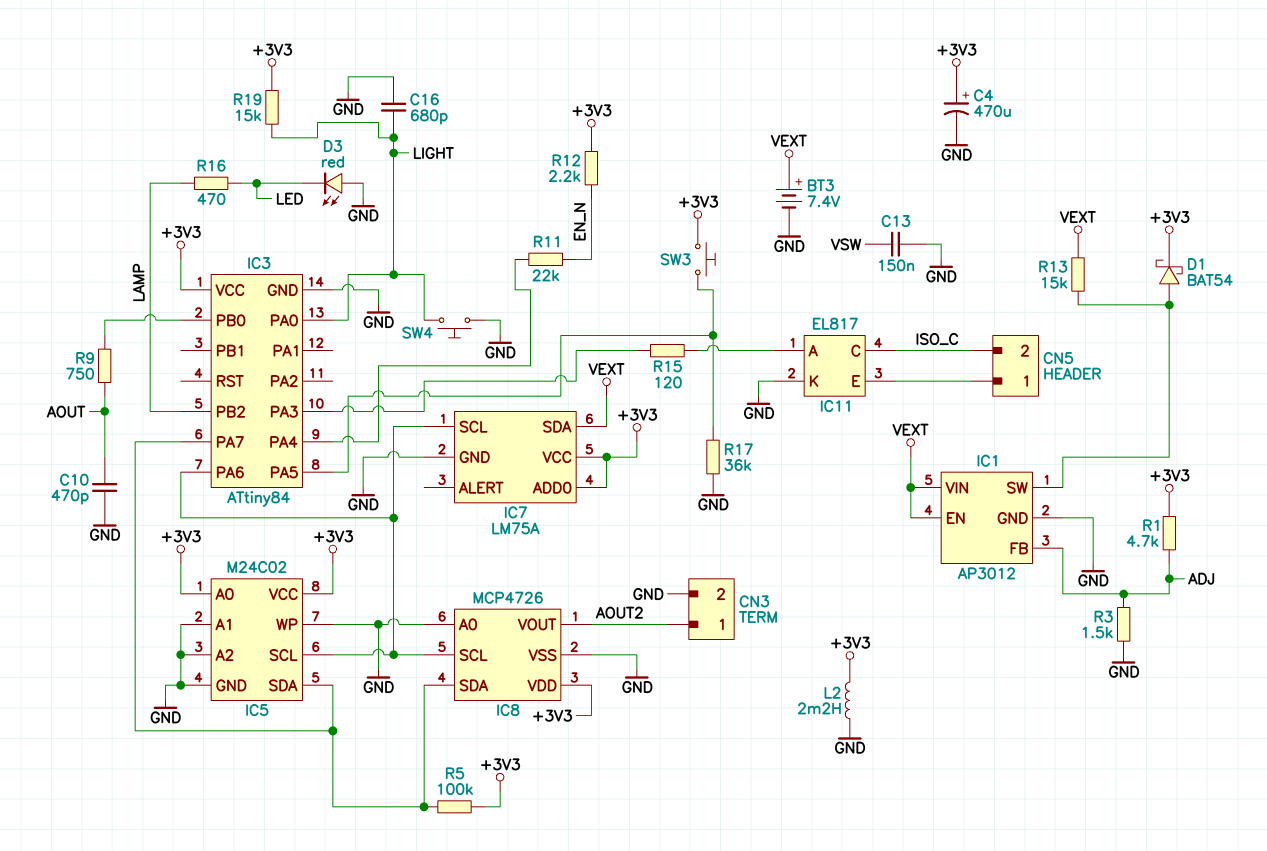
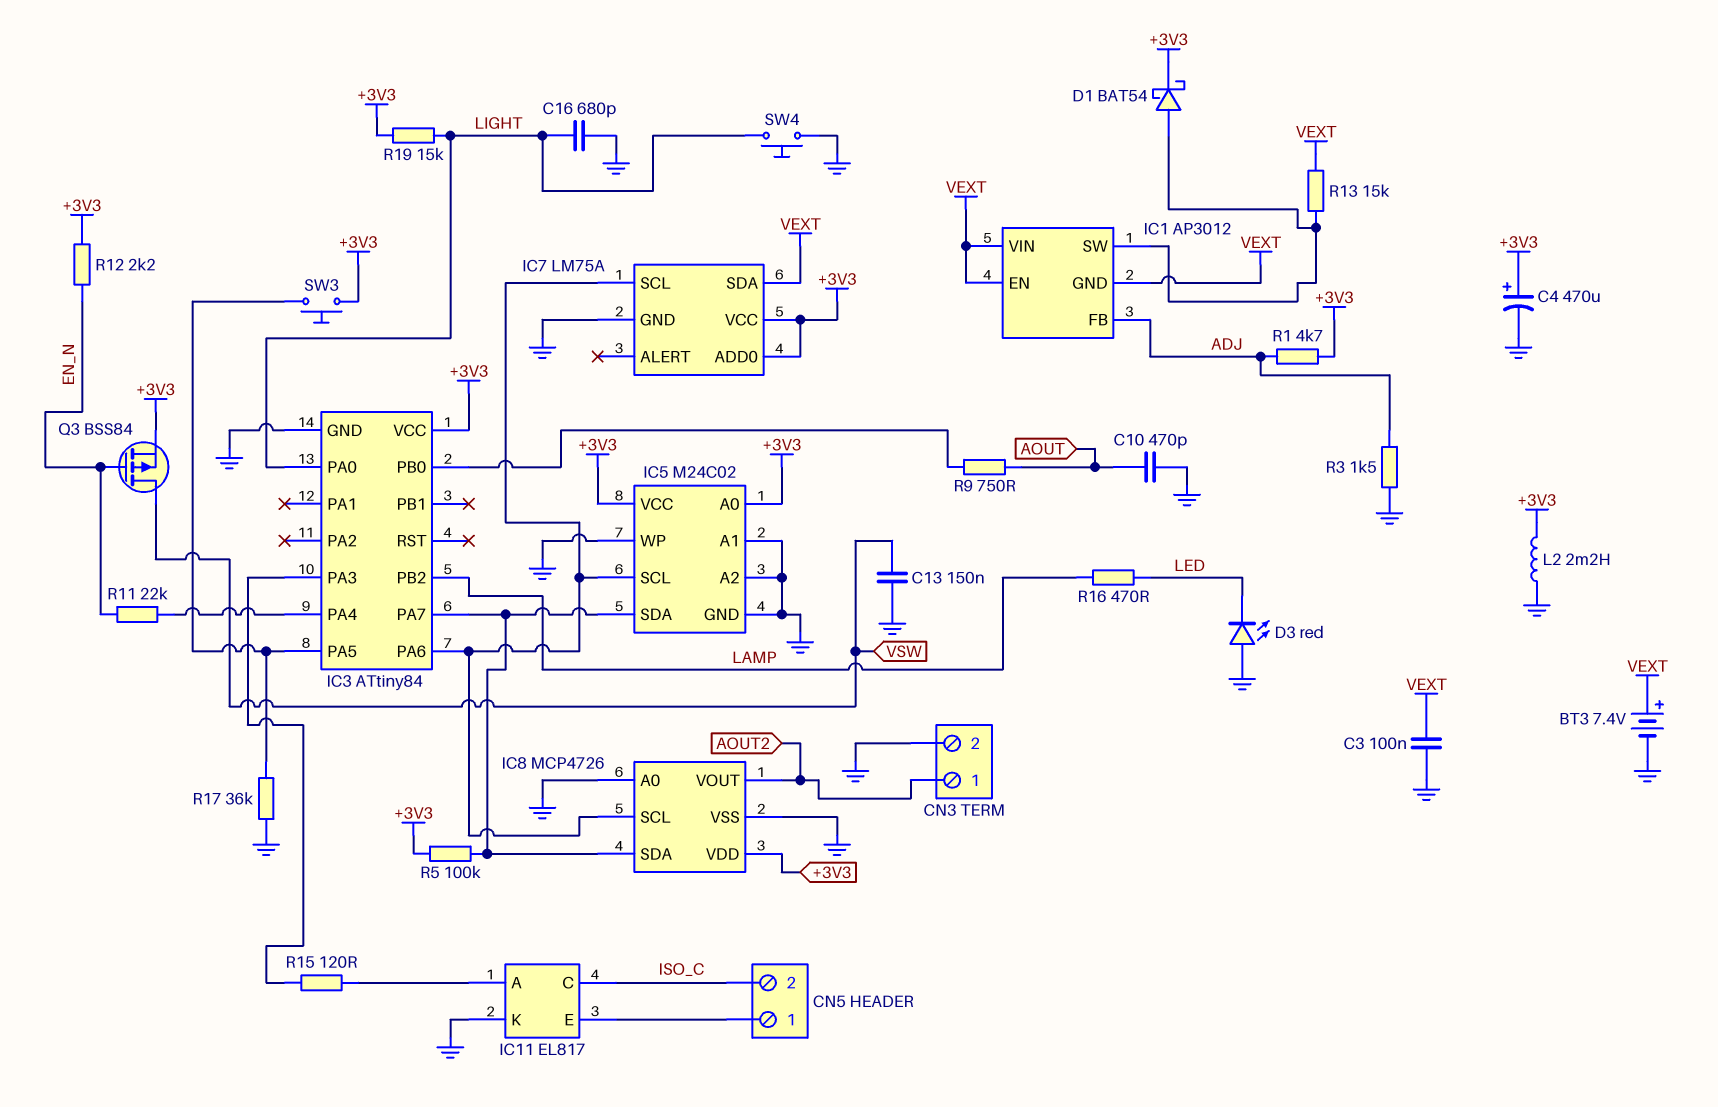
C3: none -> 100nF (GND, VEXT)
IC1 pin GND: GND -> VEXT
Q3: none -> PMOS BSS84 (G EN_N, D VSW, S +3V3)

